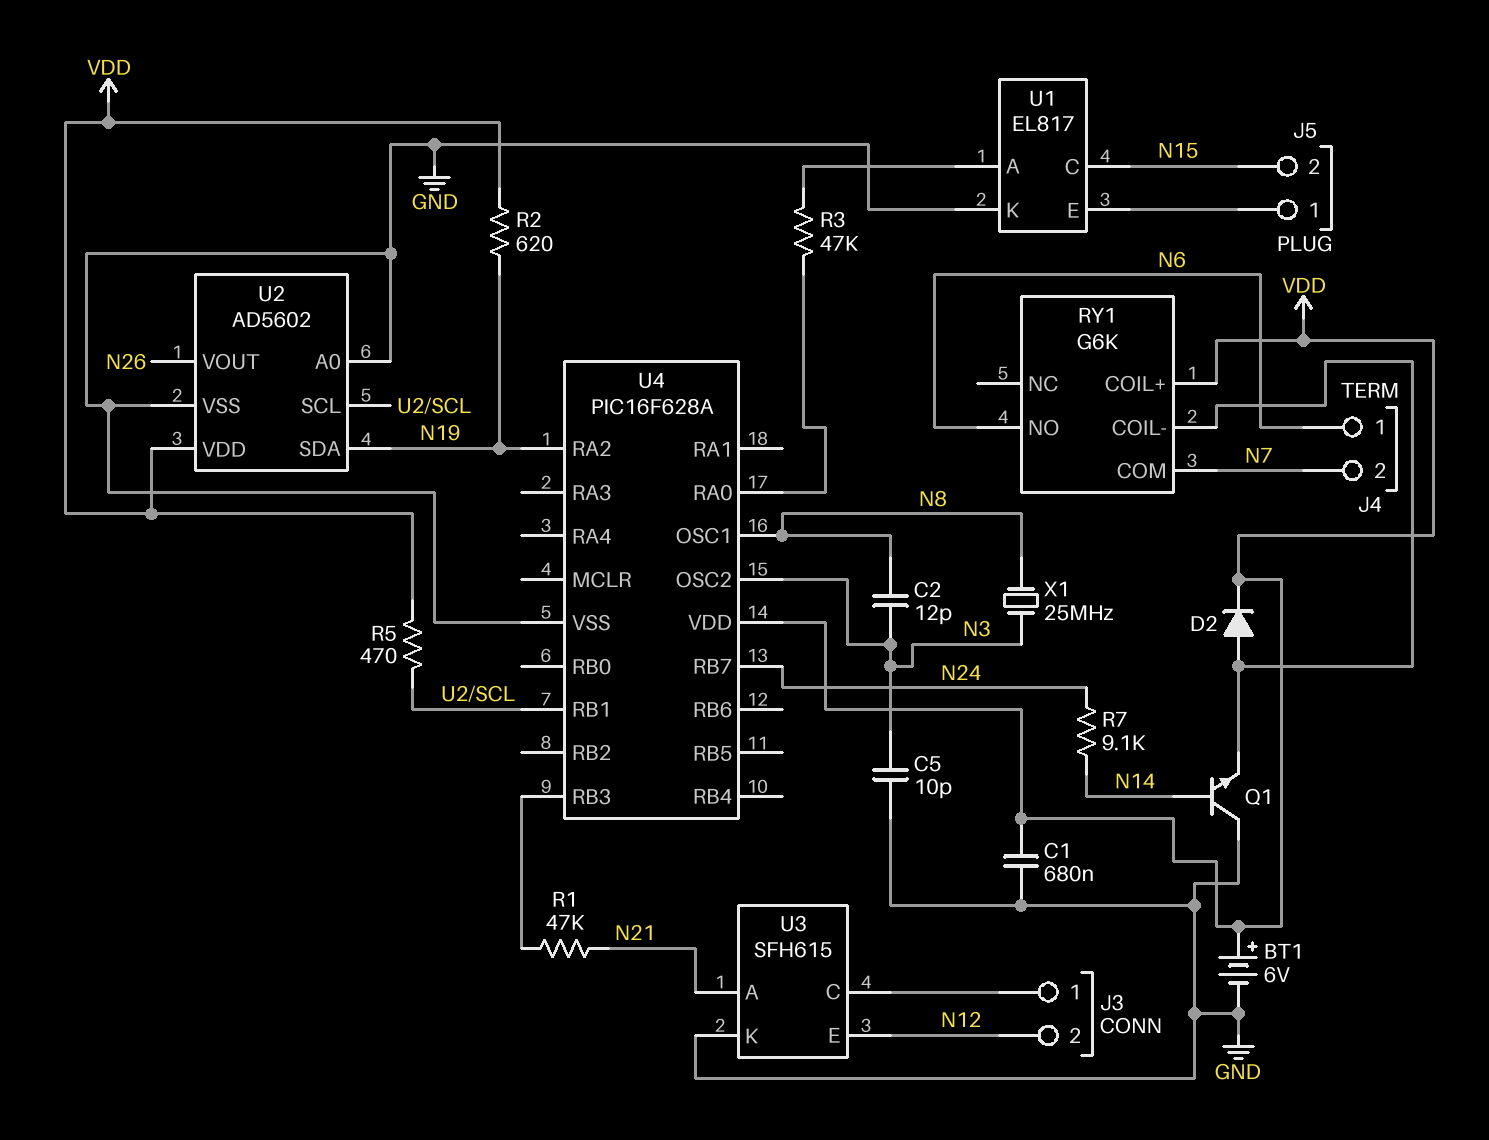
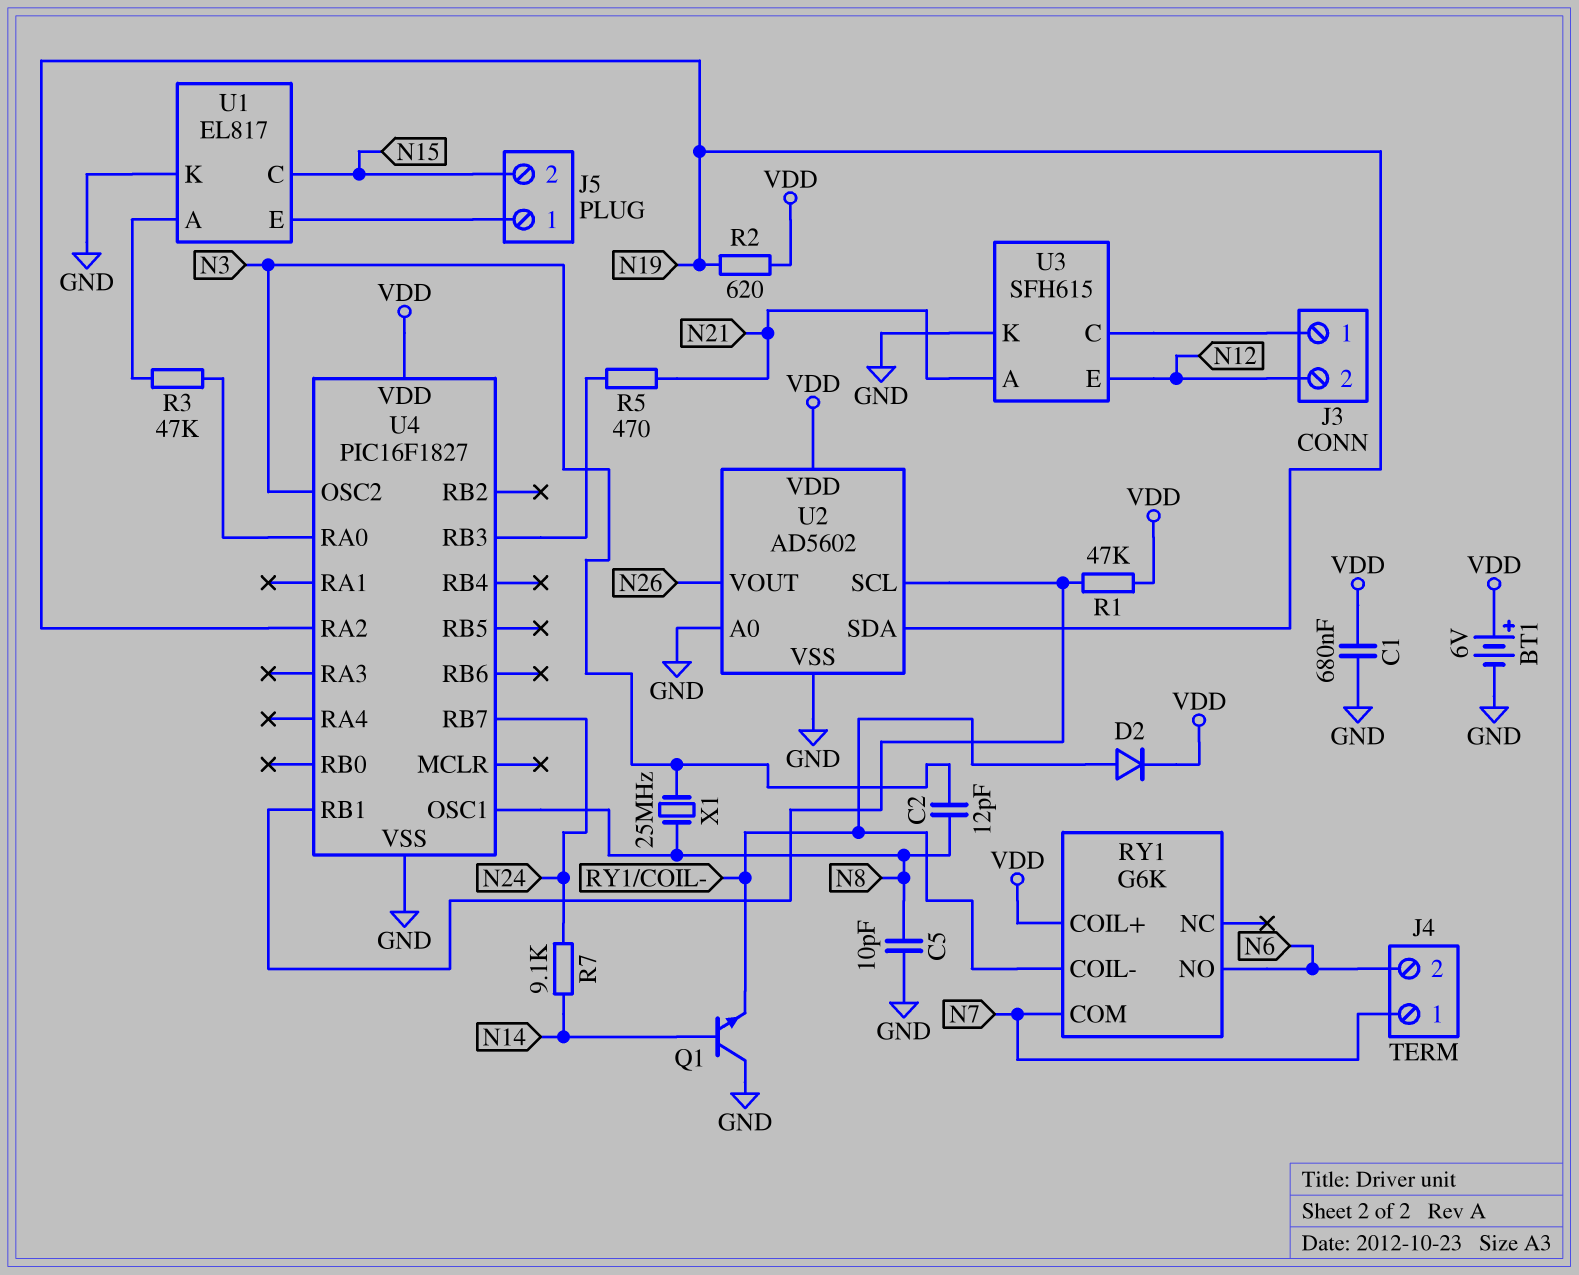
C5: 10pF (GND, N3) -> 10pF (GND, N8)
J4 pin 1: N6 -> N7
J4 pin 2: N7 -> N6
R1: 47k (N21, U4/RB3) -> 47k (U2/SCL, VDD)
R5: 470 (U2/SCL, VDD) -> 470 (N21, U4/RB3)
U4: PIC16F628A -> PIC16F1827

